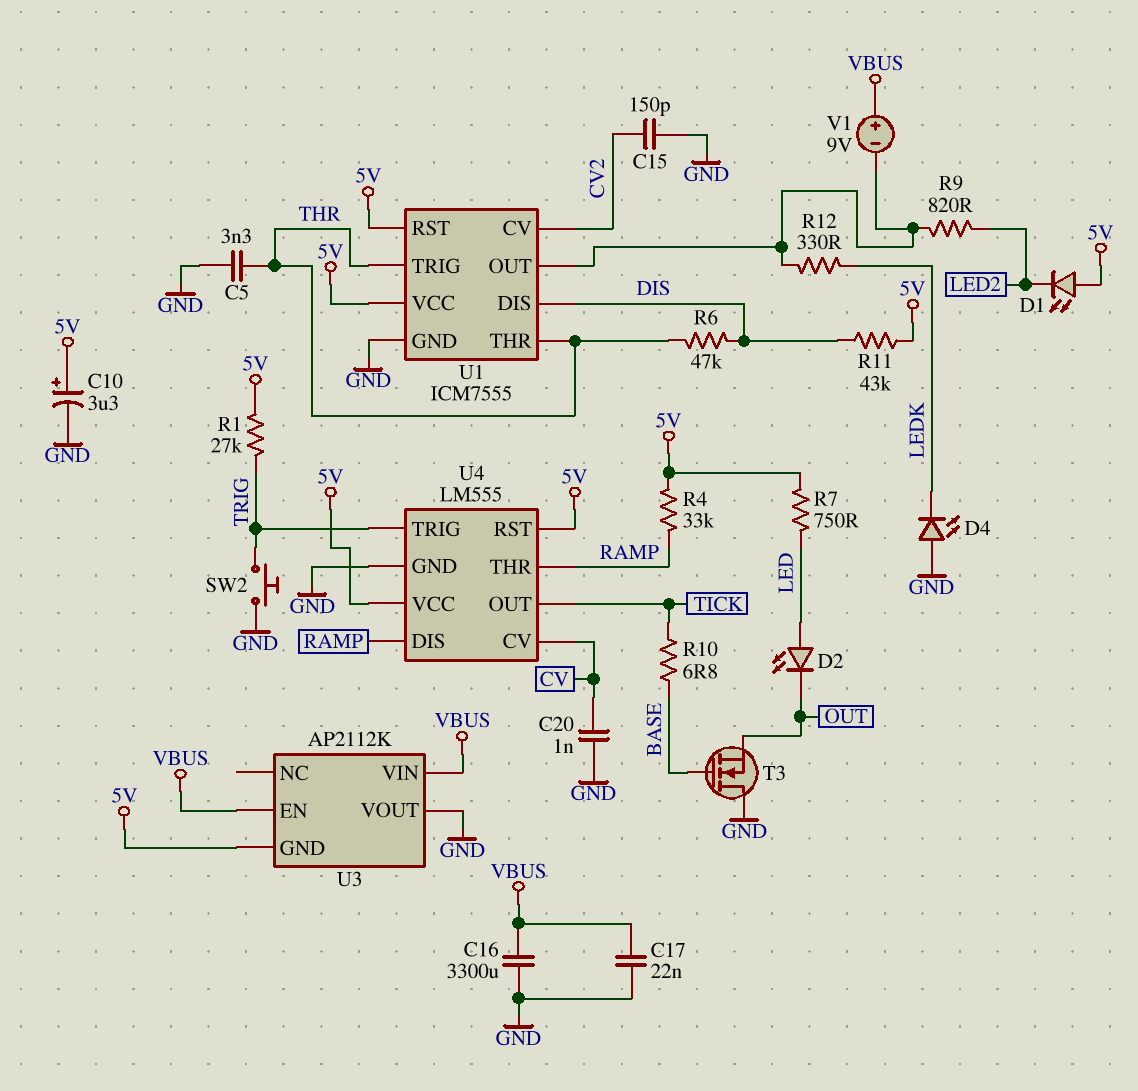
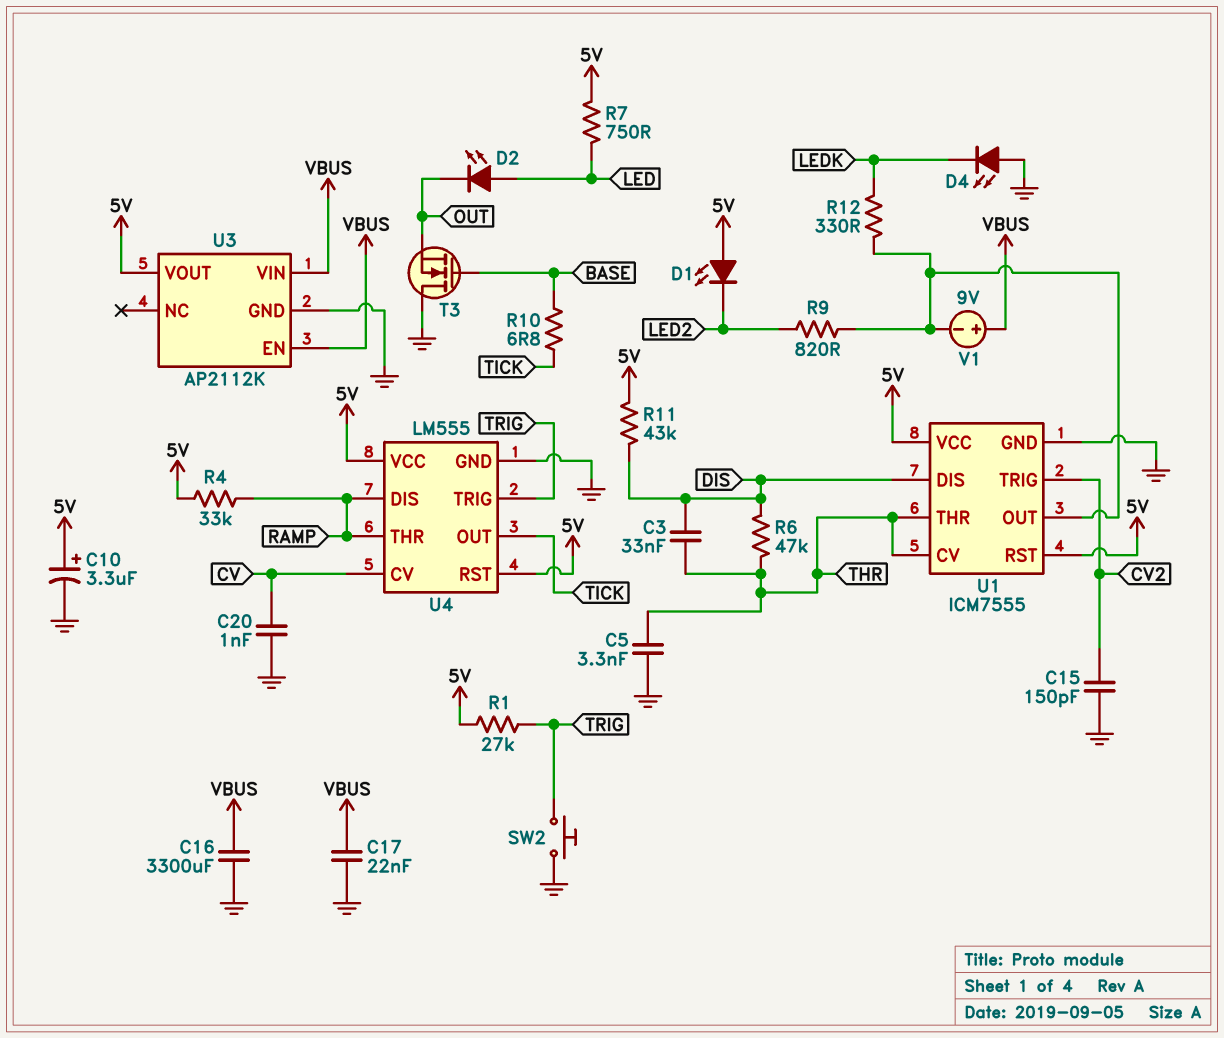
C3: none -> 33nF (DIS, THR)
U1 pin CV: CV2 -> THR
U1 pin TRIG: THR -> CV2
U3 pin GND: 5V -> GND
U3 pin VOUT: GND -> 5V

